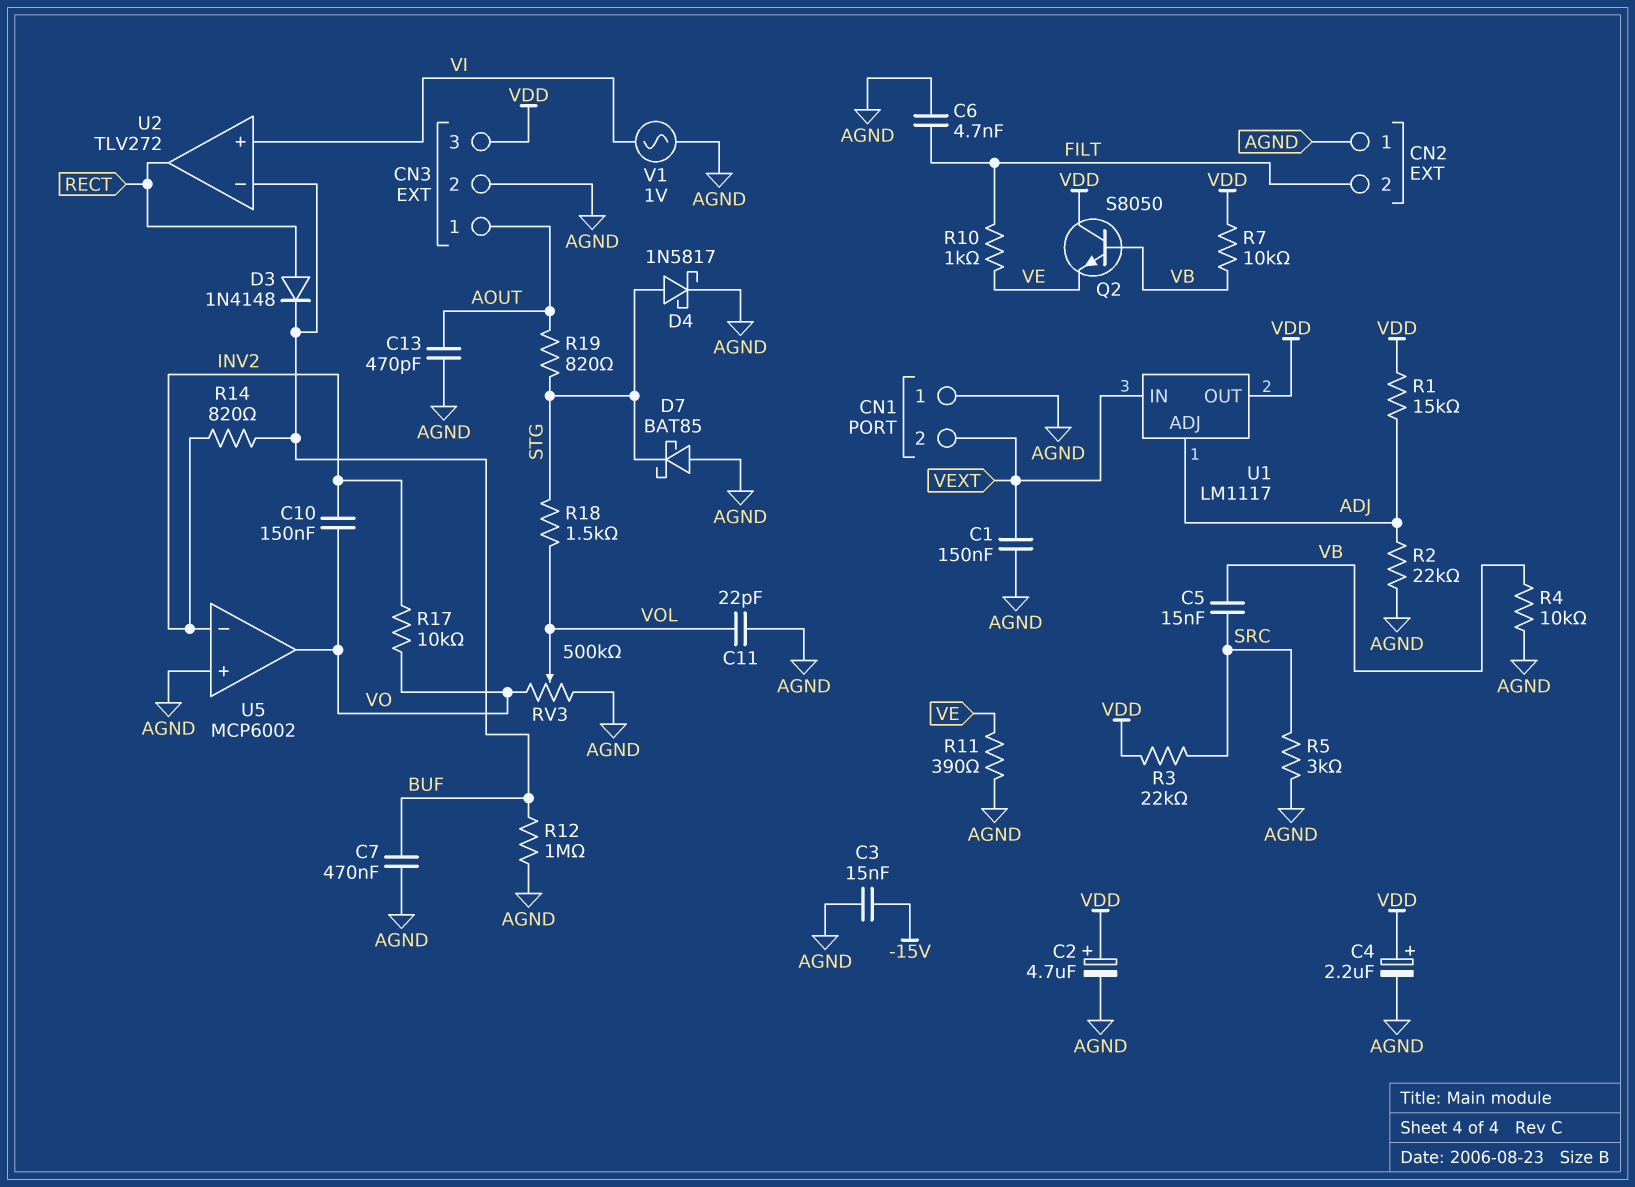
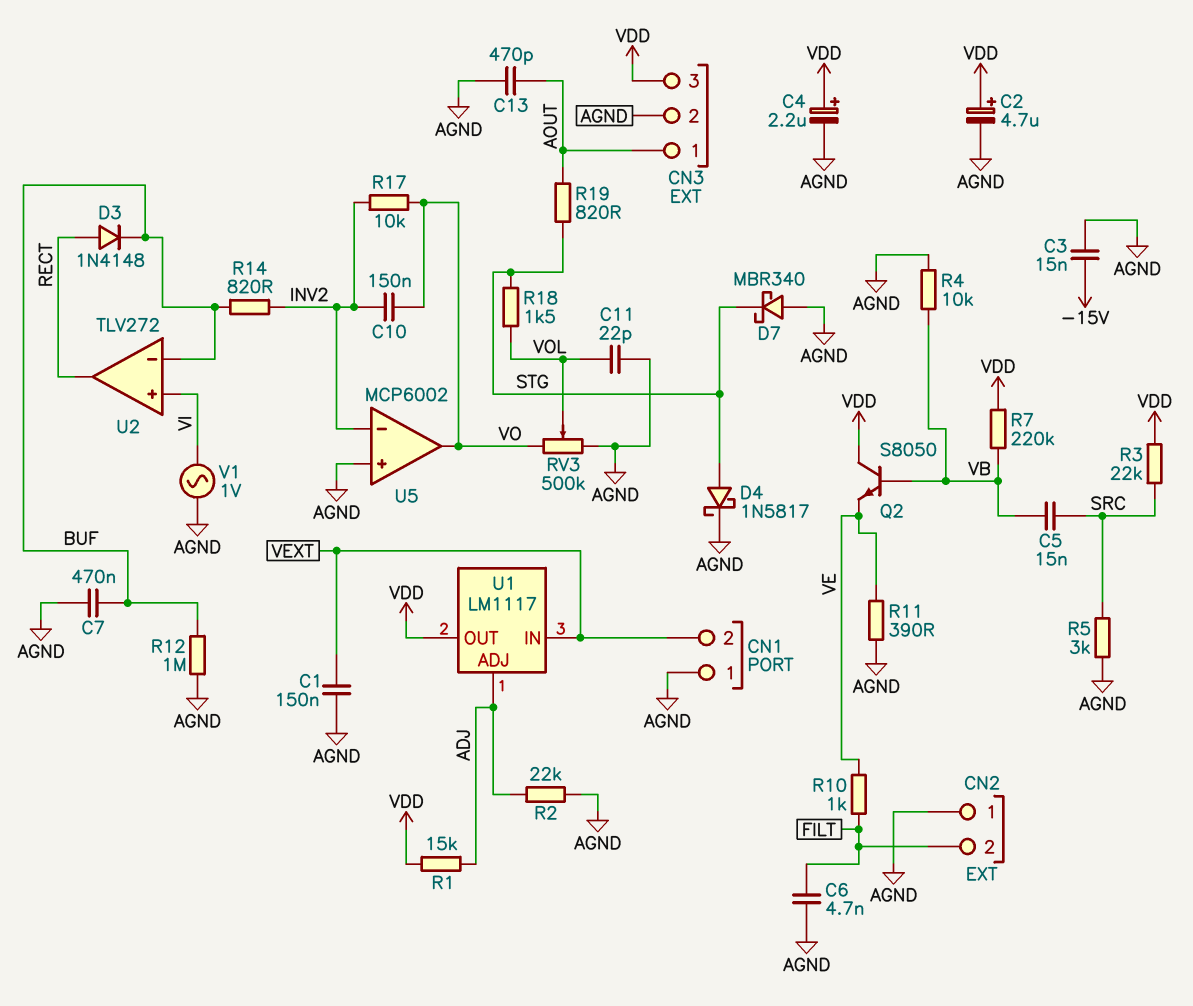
D7: schottky BAT85 (A AGND, K STG) -> schottky MBR340 (A AGND, K STG)
R7: 10k (VB, VDD) -> 220k (VB, VDD)

